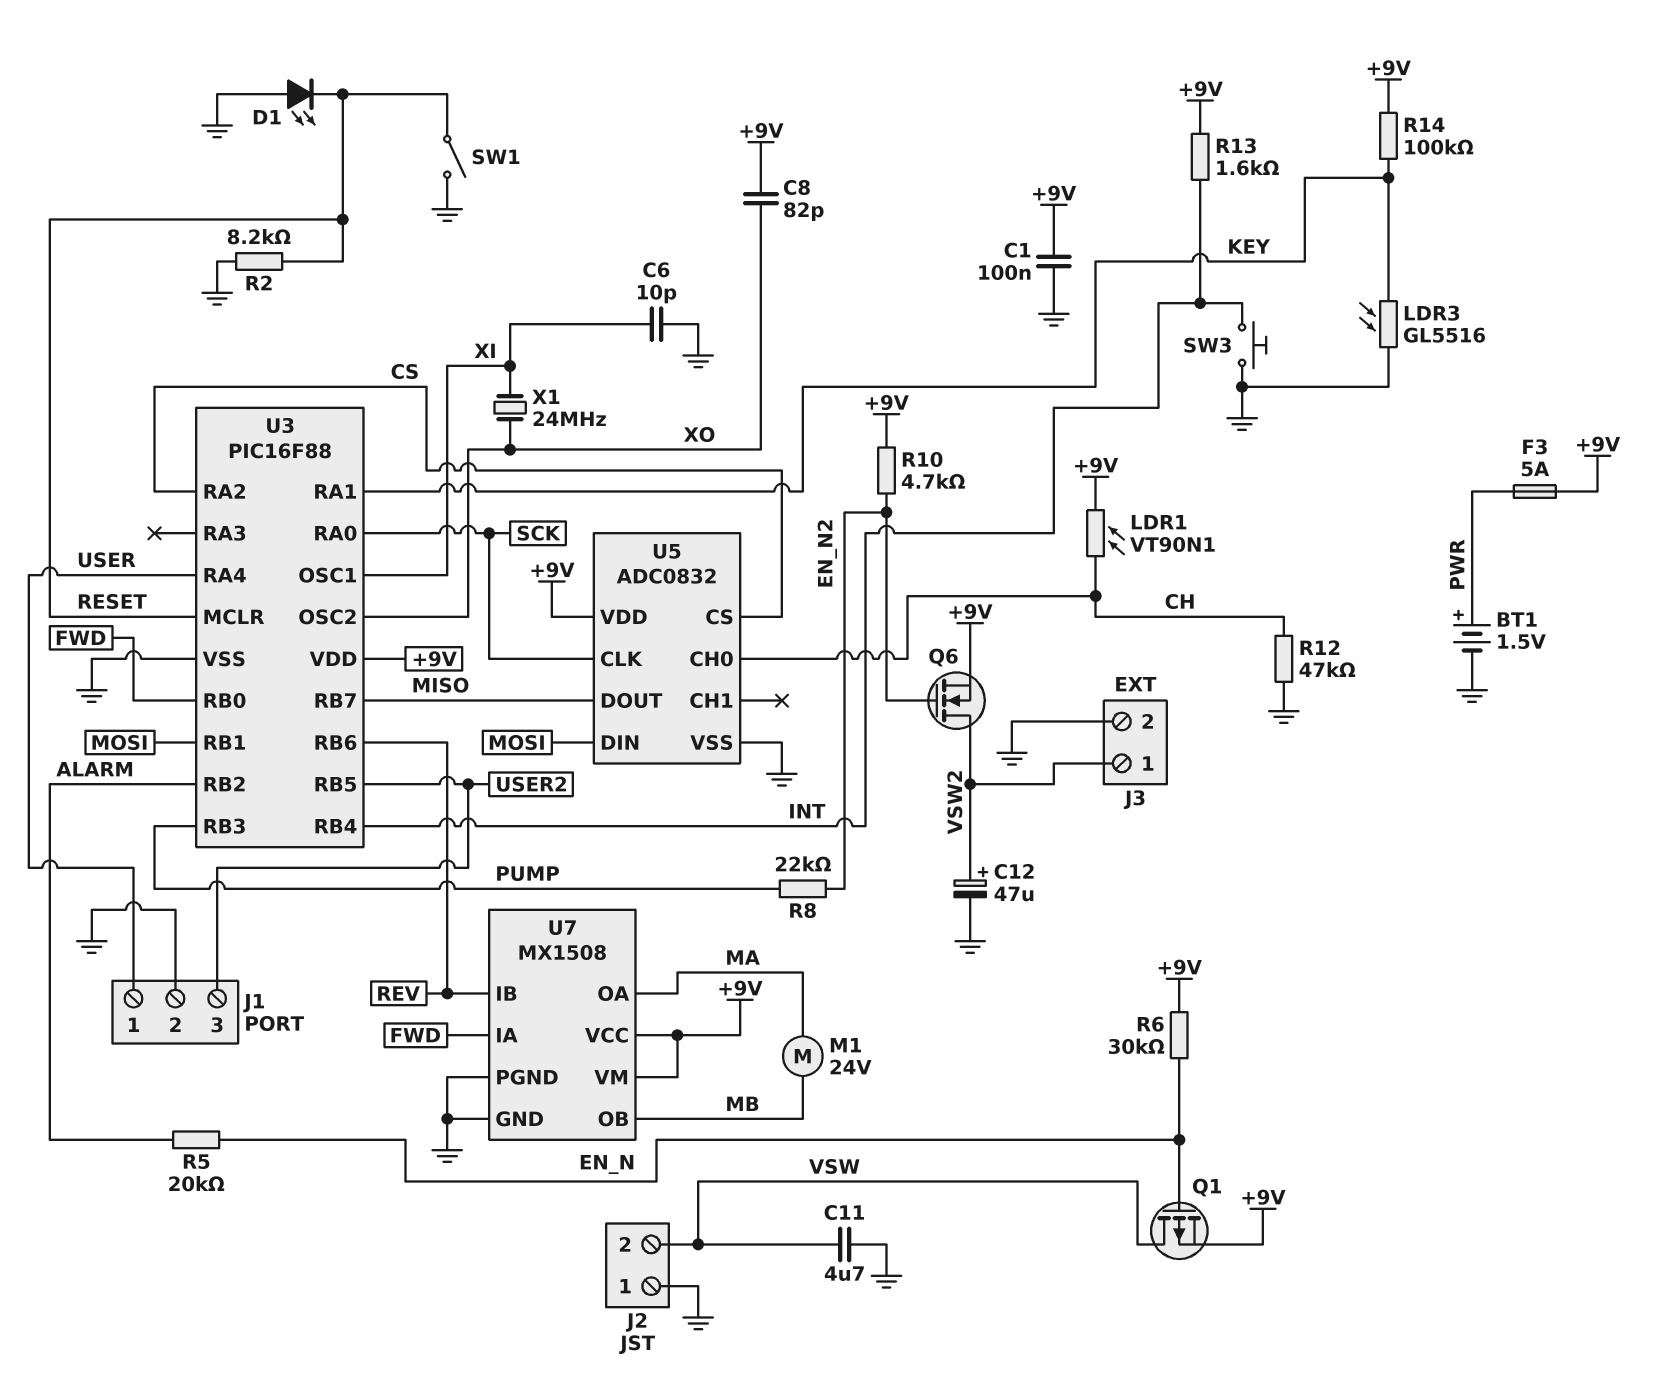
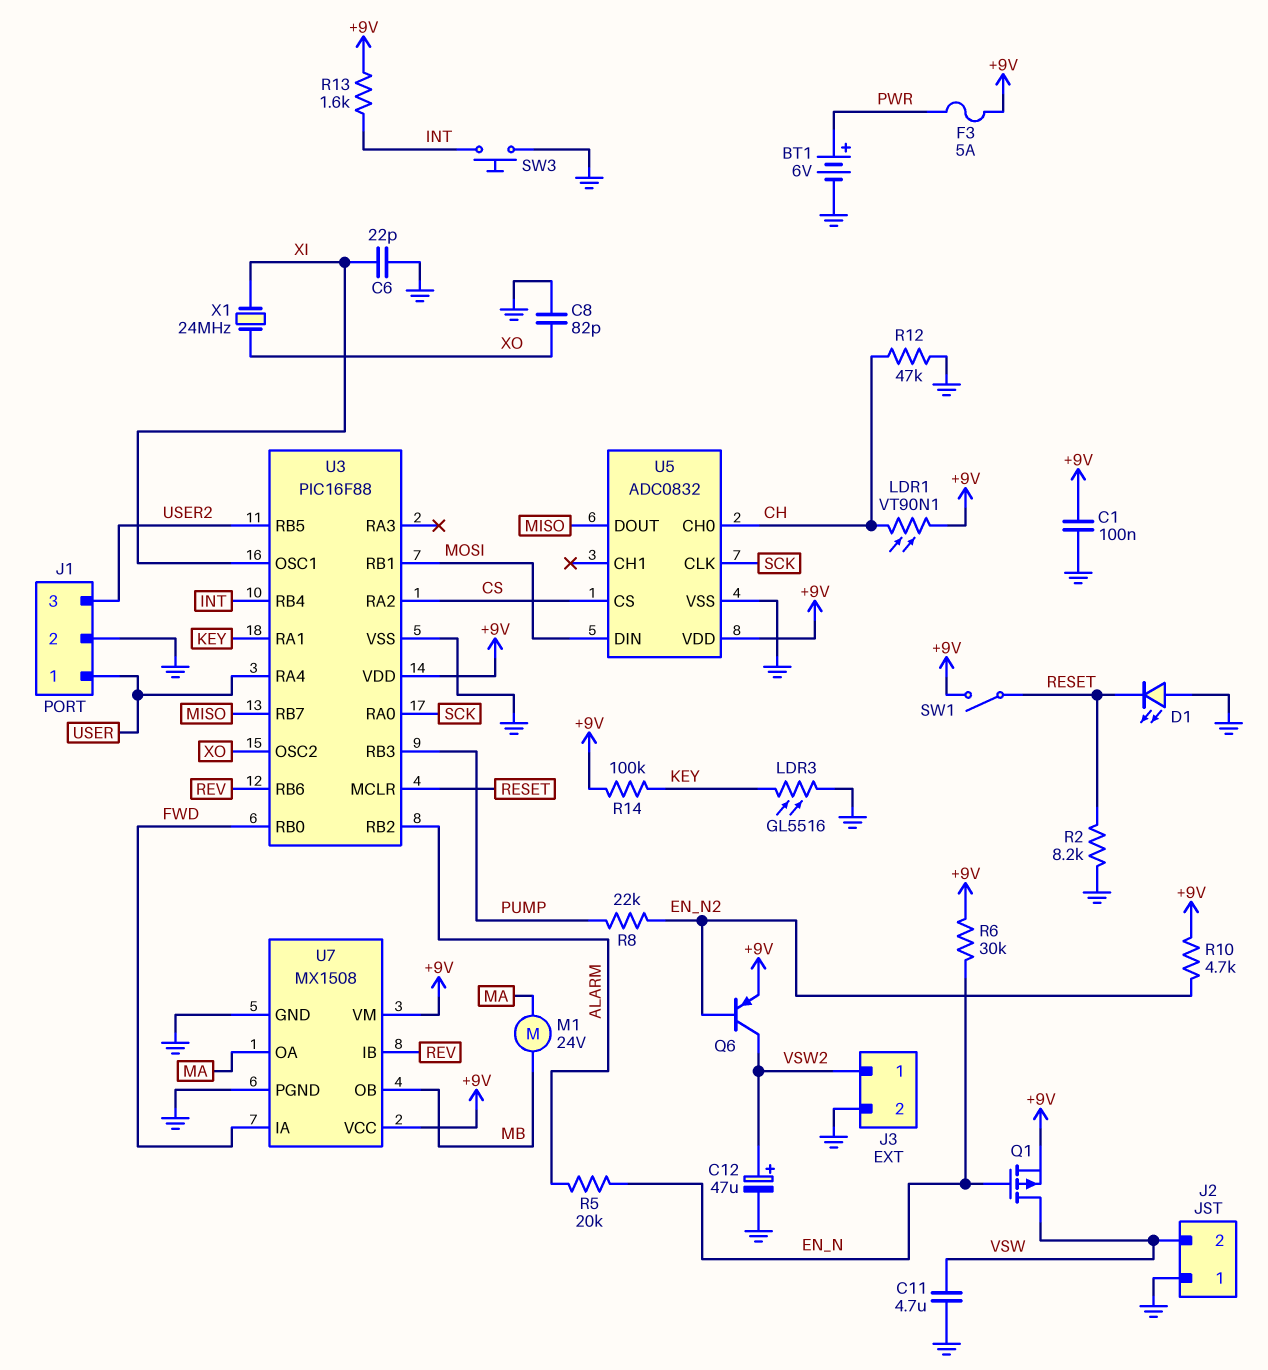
BT1: 1.5V (plus PWR, minus GND) -> 6V (plus PWR, minus GND)
C6: 10pF (GND, XI) -> 22pF (GND, XI)
C8: 82pF (+9V, XO) -> 82pF (GND, XO)
Q6: NMOS (G EN_N2, D VSW2, S +9V) -> PNP (B EN_N2, C VSW2, E +9V)
SW1: switch (GND, RESET) -> switch (+9V, RESET)

